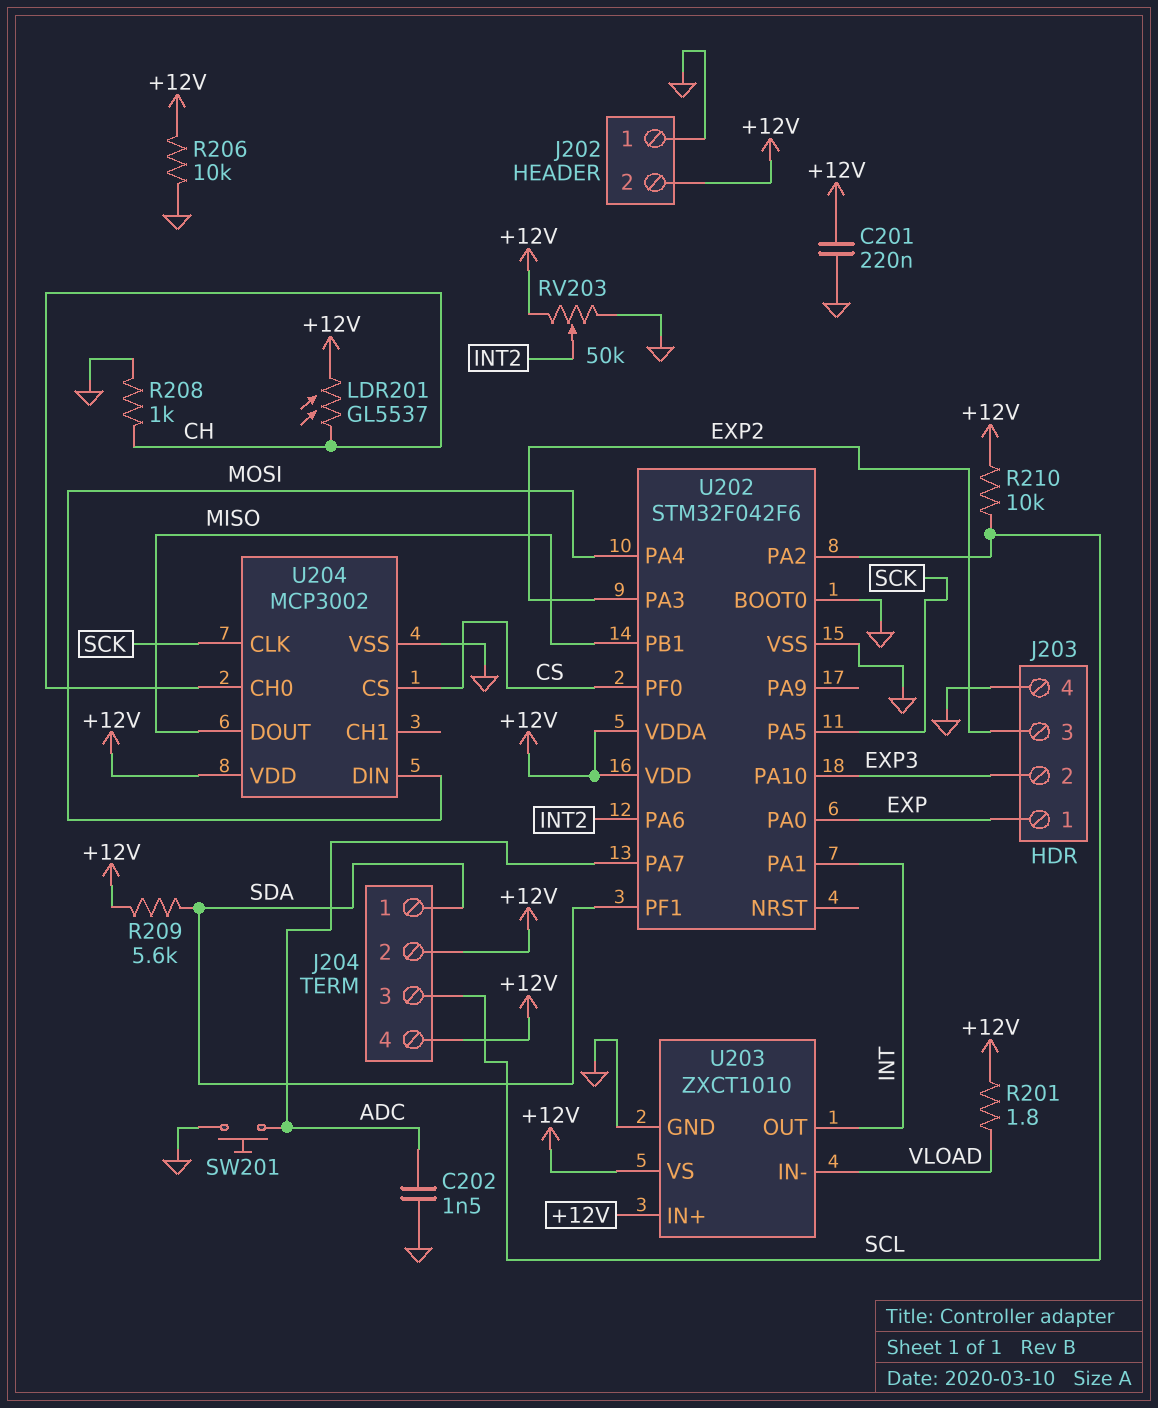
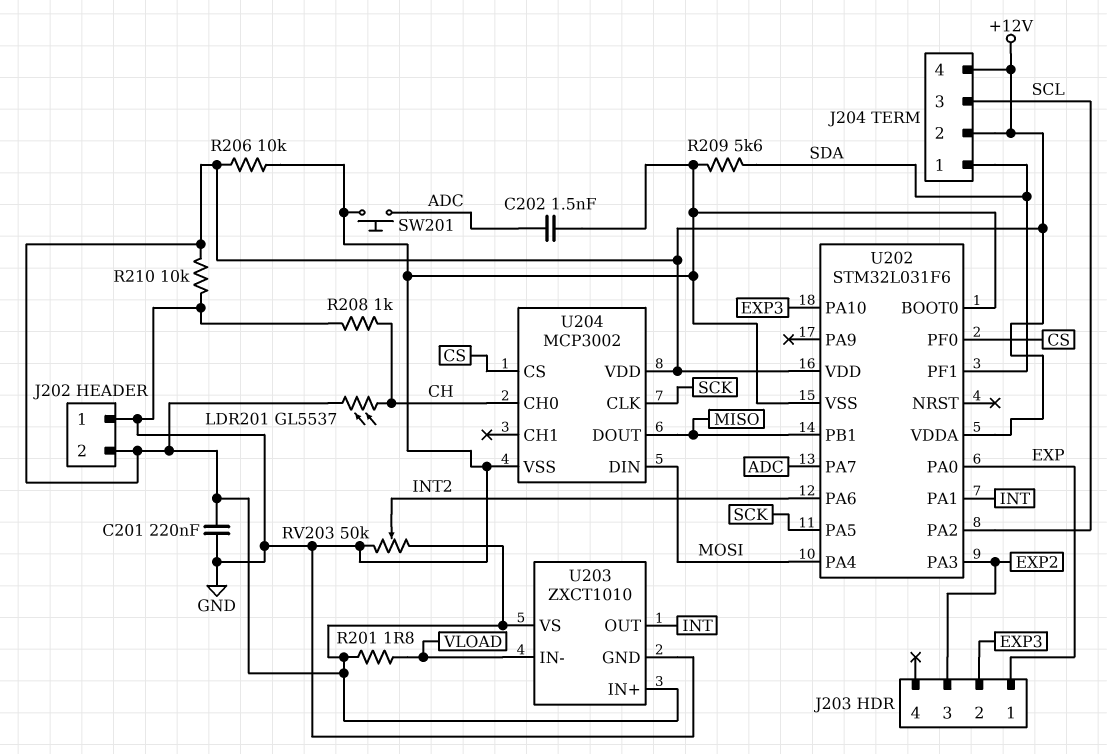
J203 pin 4: GND -> none
R209: 5.6k (+12V, SDA) -> 5.6k (GND, SDA)
R210: 10k (+12V, SCL) -> 10k (+12V, GND)
U202: STM32F042F6 -> STM32L031F6

